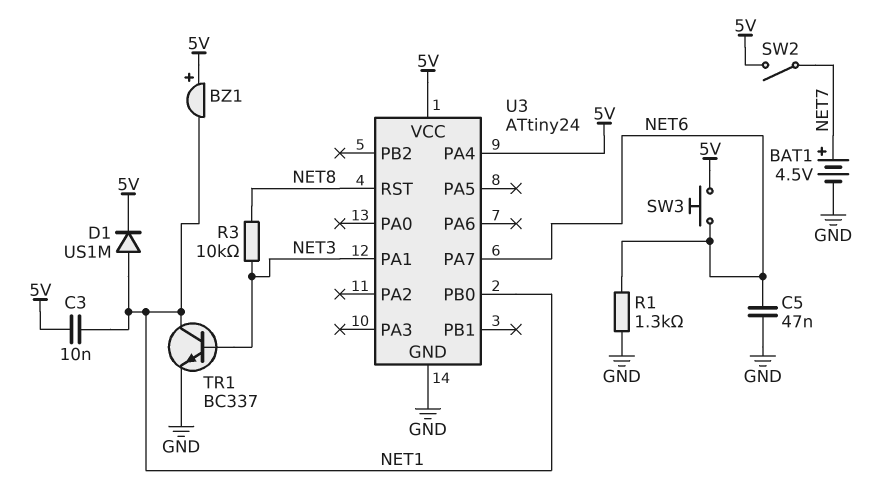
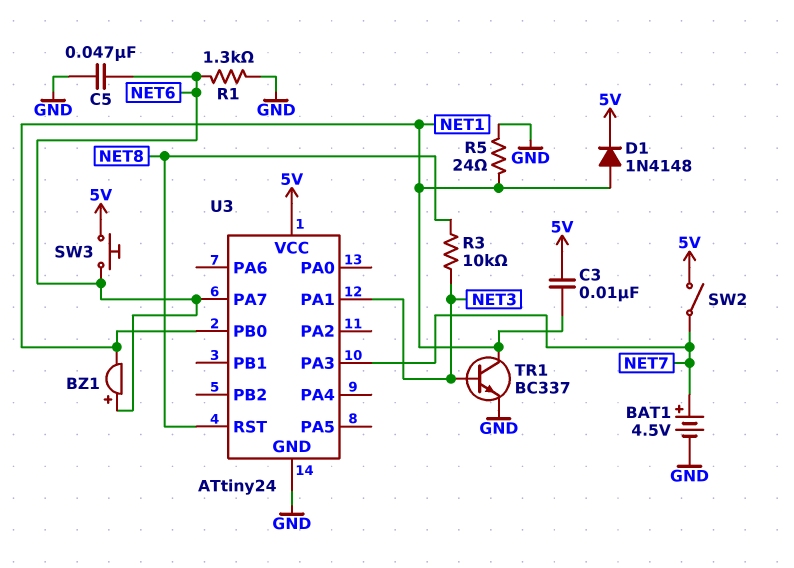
BZ1: buzzer (plus 5V, minus NET1) -> buzzer (plus NET6, minus NET1)
D1: diode US1M (A NET1, K 5V) -> diode 1N4148 (A NET1, K 5V)
R5: none -> 24 (GND, NET1)
U3 pin PA3: none -> NET7
U3 pin PA4: 5V -> none

